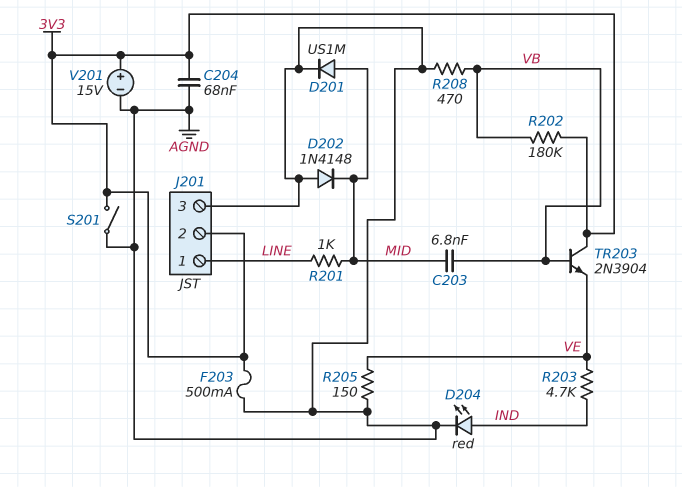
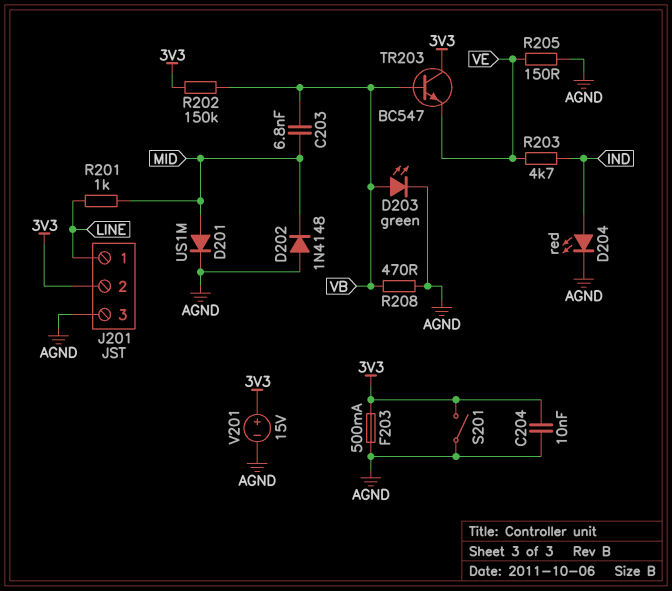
C204: 68nF (3V3, AGND) -> 10nF (3V3, AGND)
D203: none -> LED green (A VB, K AGND)
R202: 180k (3V3, VB) -> 150k (3V3, VB)
TR203: NPN 2N3904 (B VB, C 3V3, E VE) -> NPN BC547 (B VB, C 3V3, E VE)

